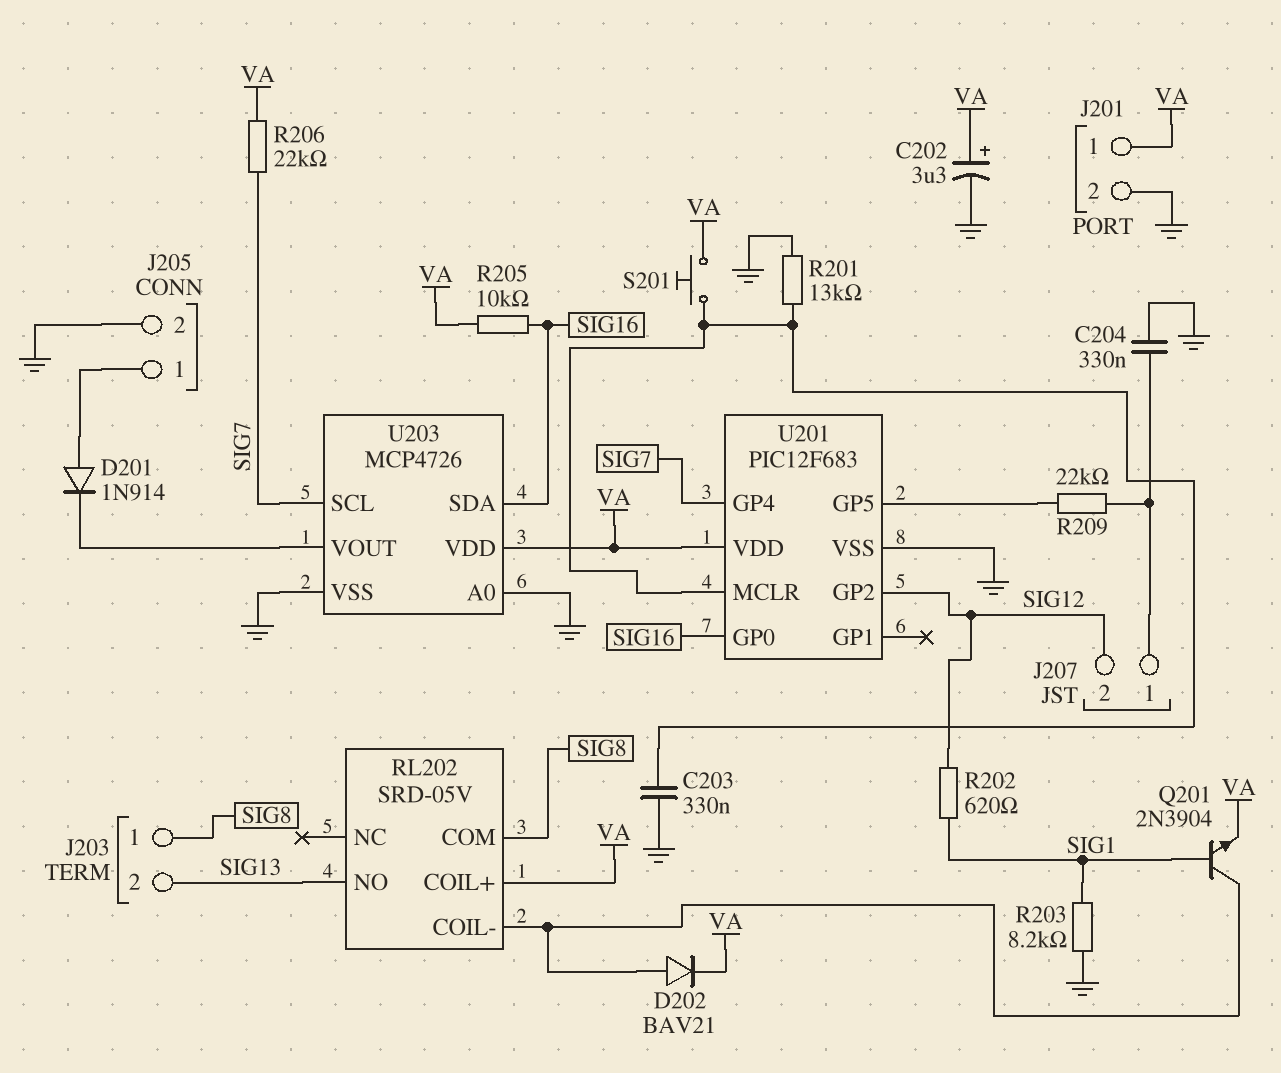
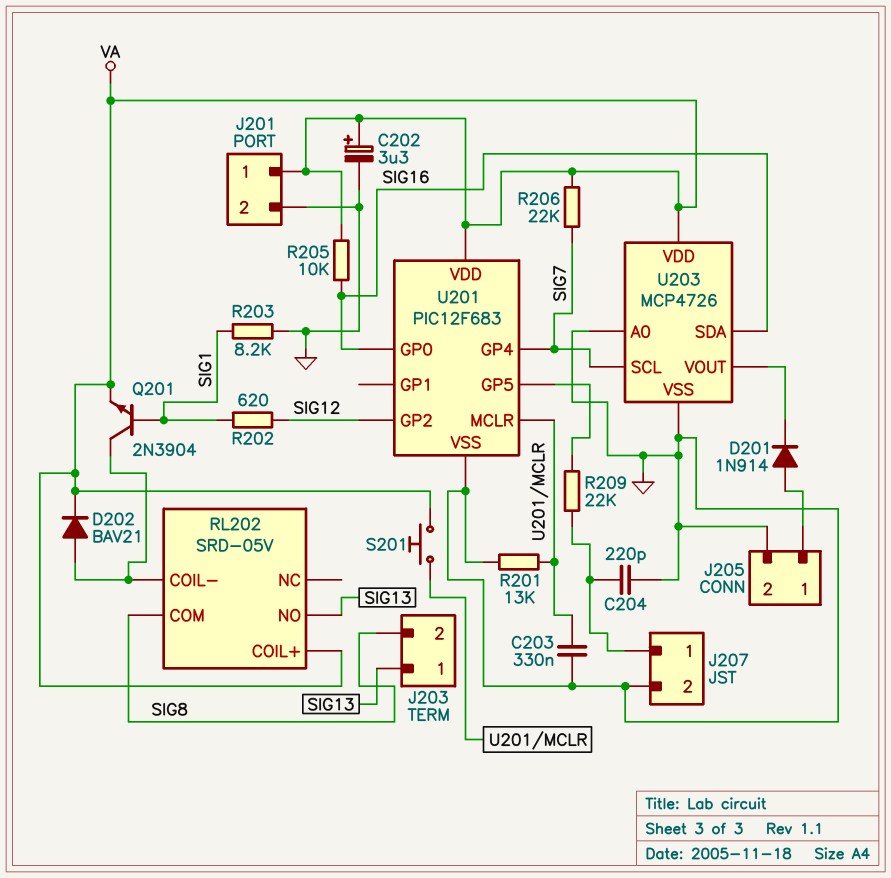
C204: 330nF (GND, J207/1) -> 220pF (GND, J207/1)
J203 pin 1: SIG8 -> SIG13
J203 pin 2: SIG13 -> SIG8
J207 pin 2: SIG12 -> GND

